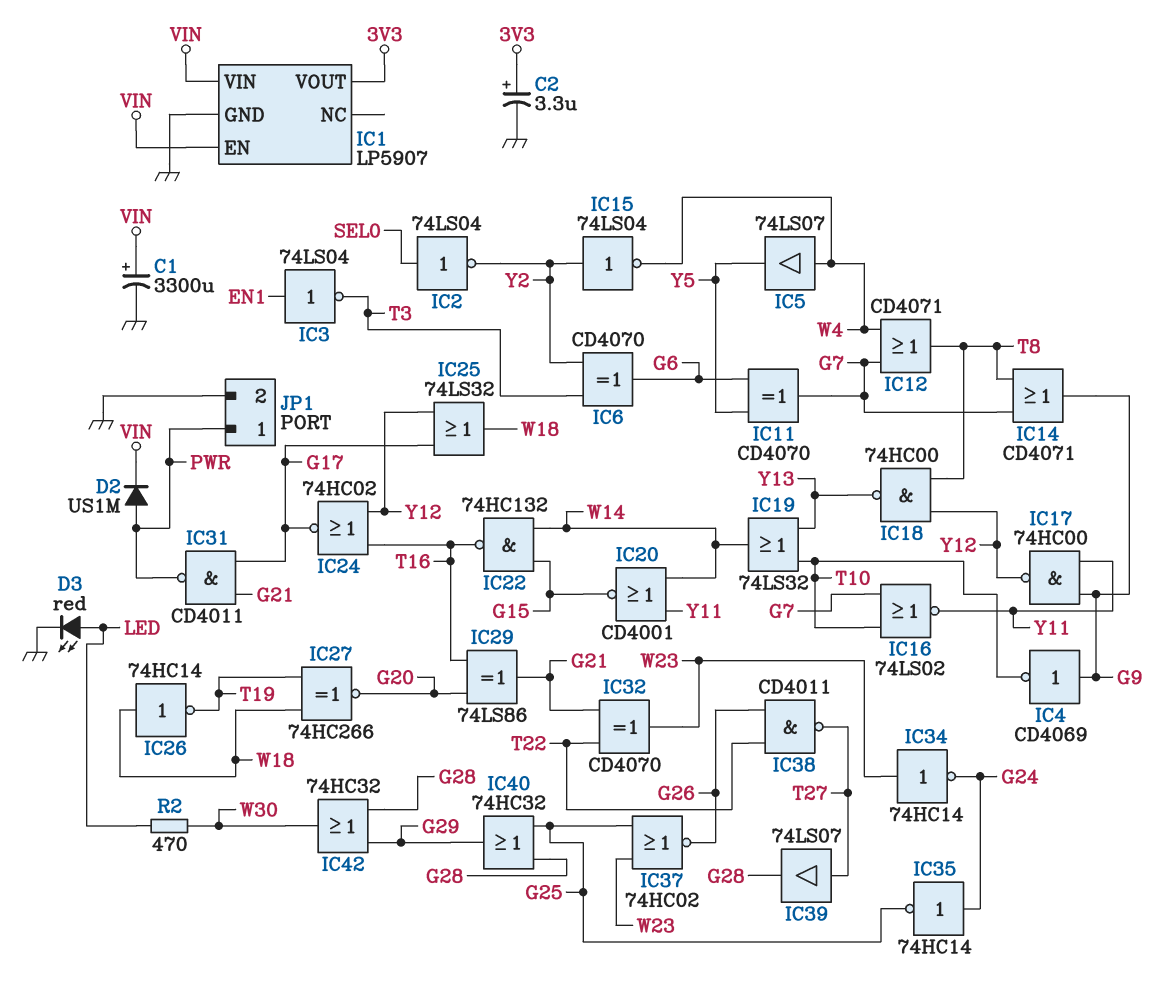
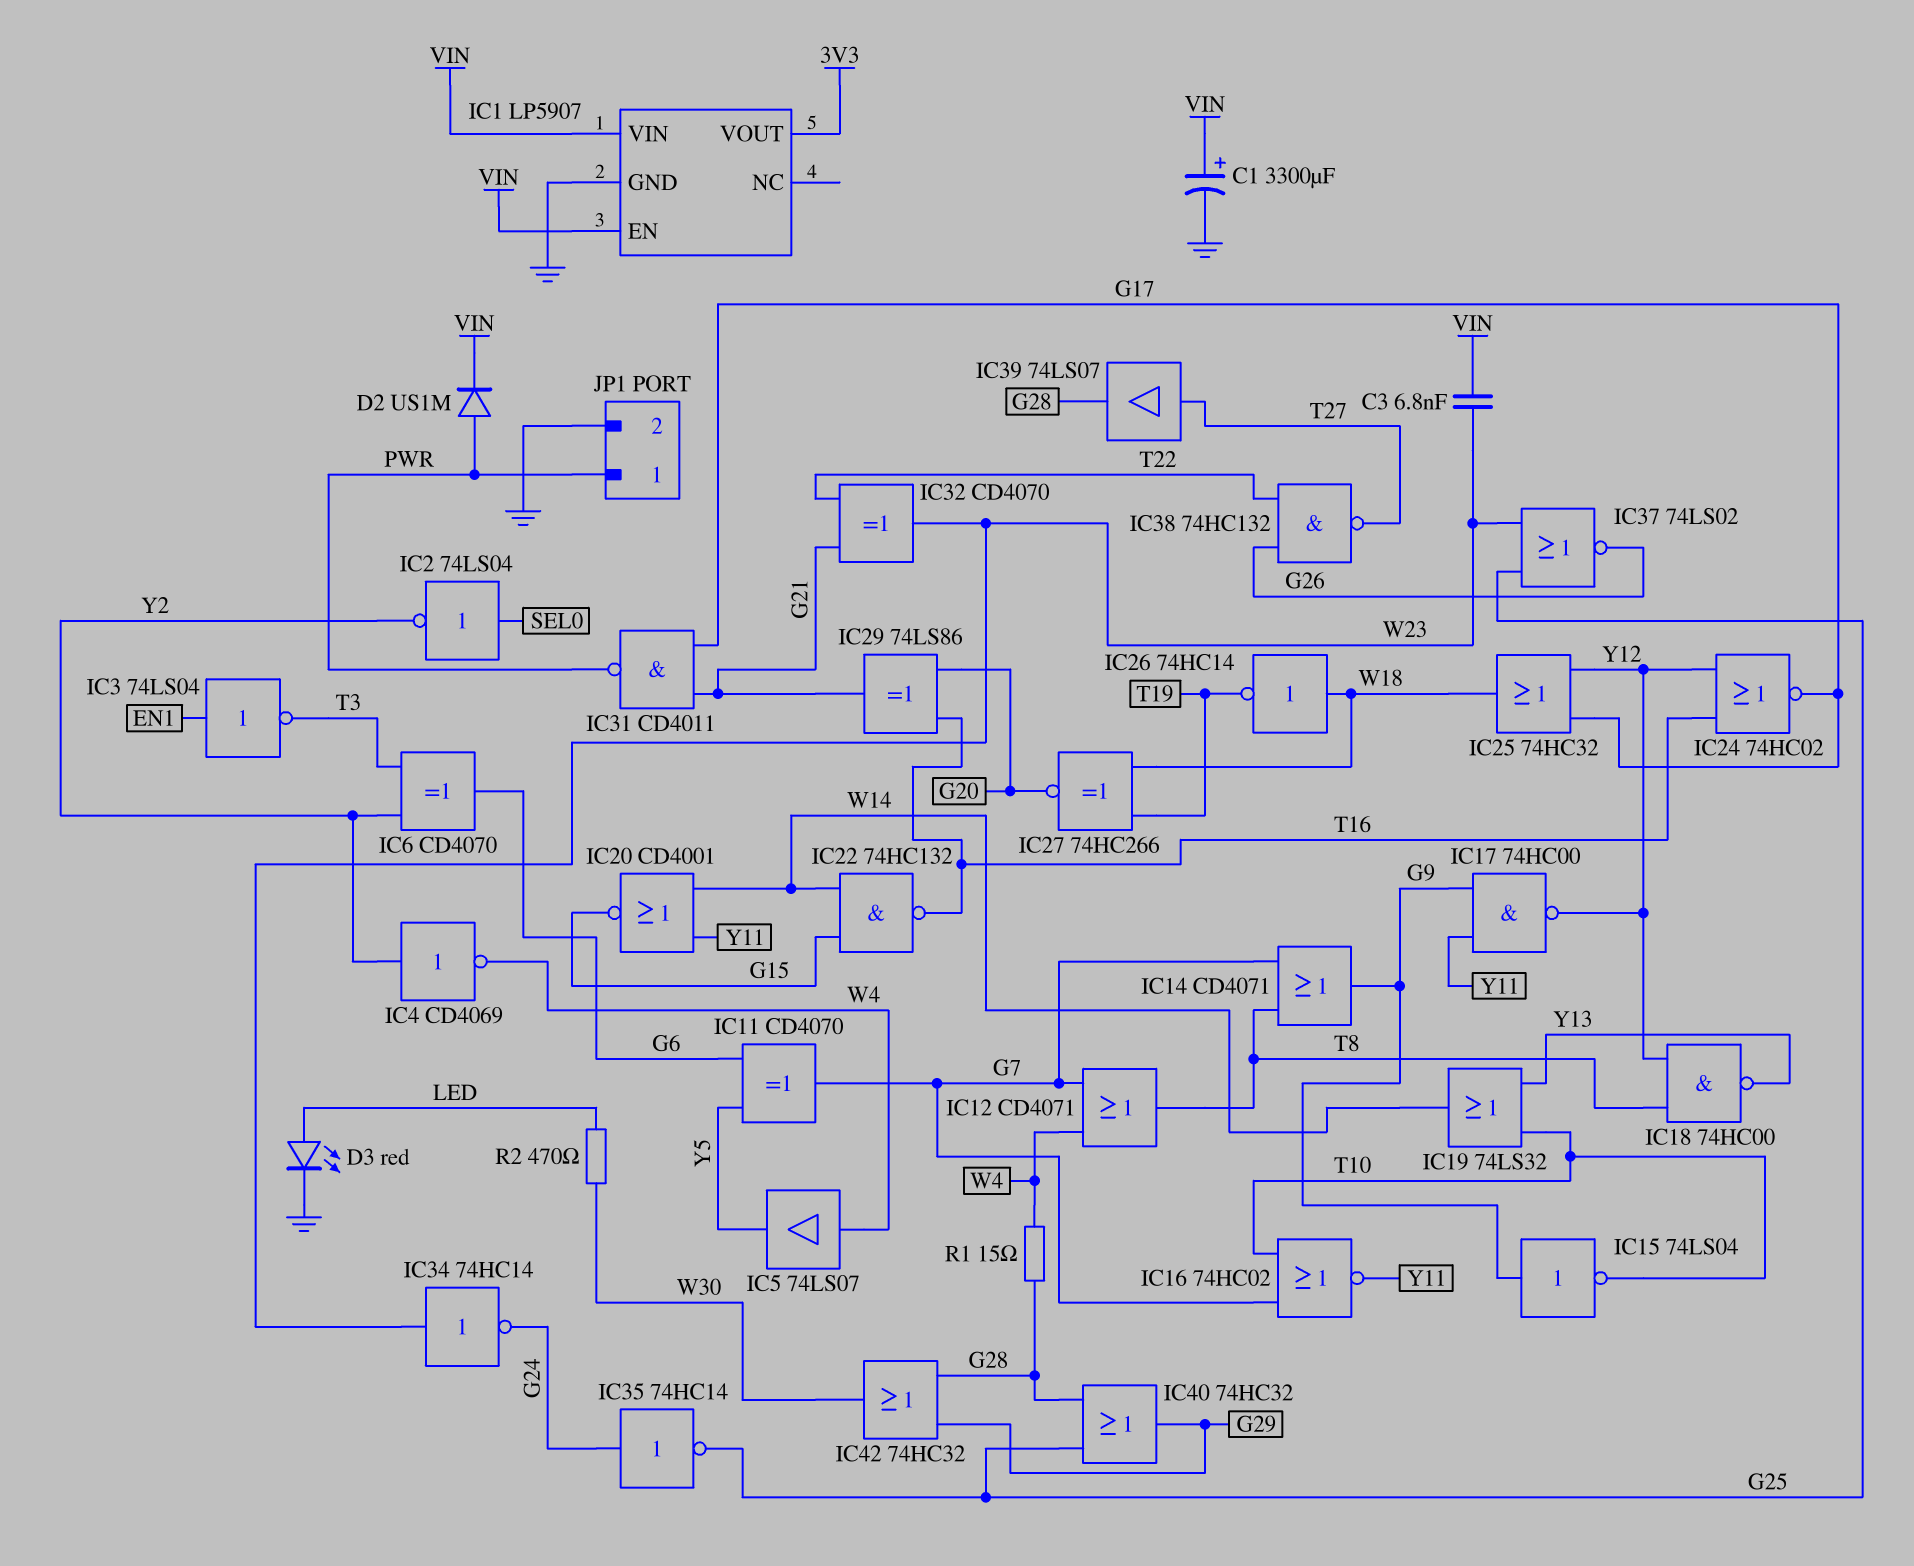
C2: 3.3uF (plus 3V3, minus GND) -> none
C3: none -> 6.8nF (VIN, W23)
IC4: NOT CD4069 (in G9, out T10) -> NOT CD4069 (in Y2, out W4)
IC15: NOT 74LS04 (in Y2, out W4) -> NOT 74LS04 (in G9, out T10)
IC16: NOR 74LS02 (in G7, in T10, out Y11) -> NOR 74HC02 (in G7, in T10, out Y11)
IC25: OR 74LS32 (in G17, in Y12, out W18) -> OR 74HC32 (in G17, in Y12, out W18)
IC37: NOR 74HC02 (in G25, in W23, out G26) -> NOR 74LS02 (in G25, in W23, out G26)
IC38: NAND CD4011 (in G26, in T22, out T27) -> NAND 74HC132 (in G26, in T22, out T27)
R1: none -> 15 (G28, W4)

